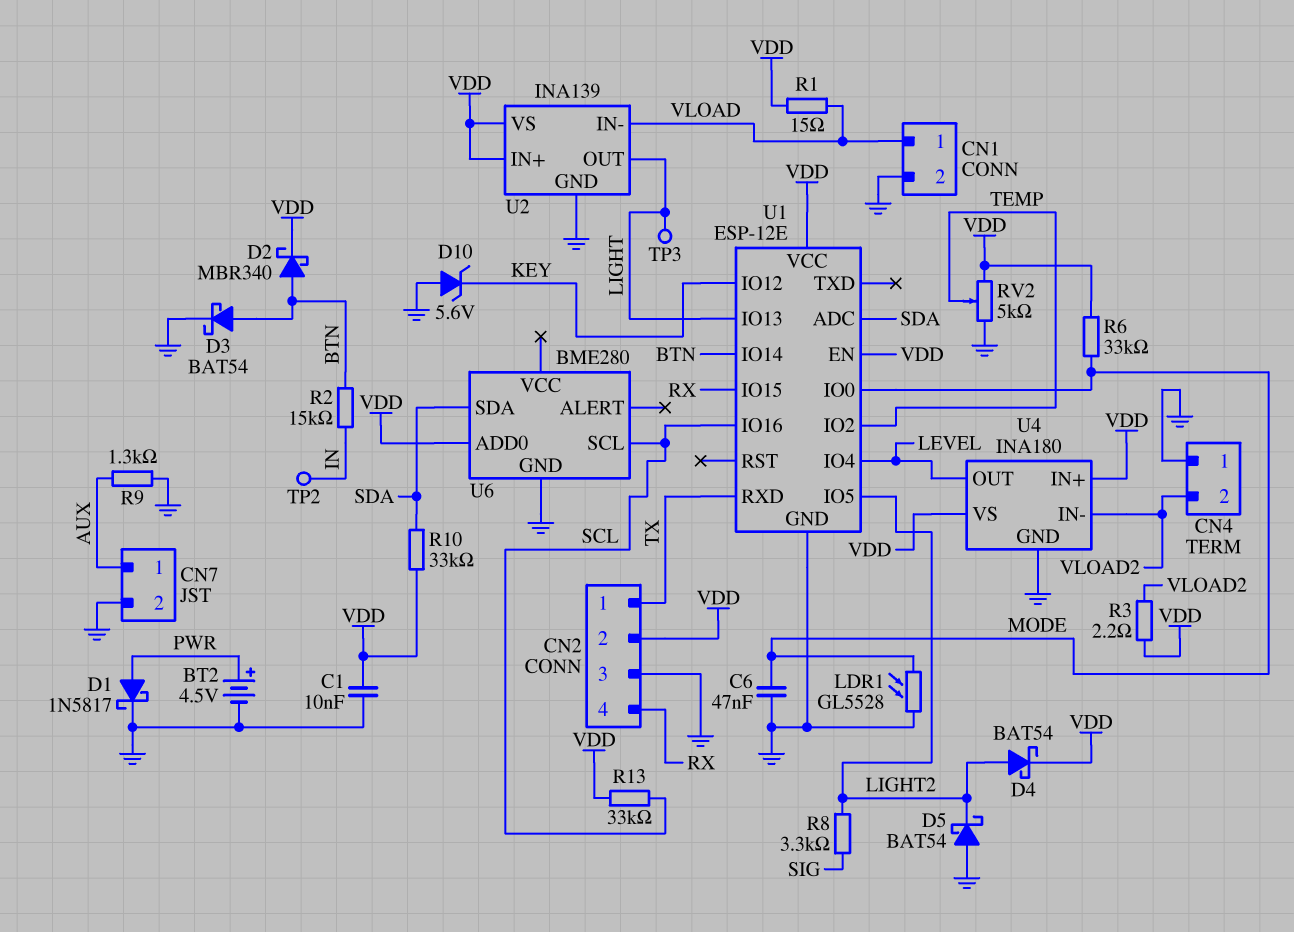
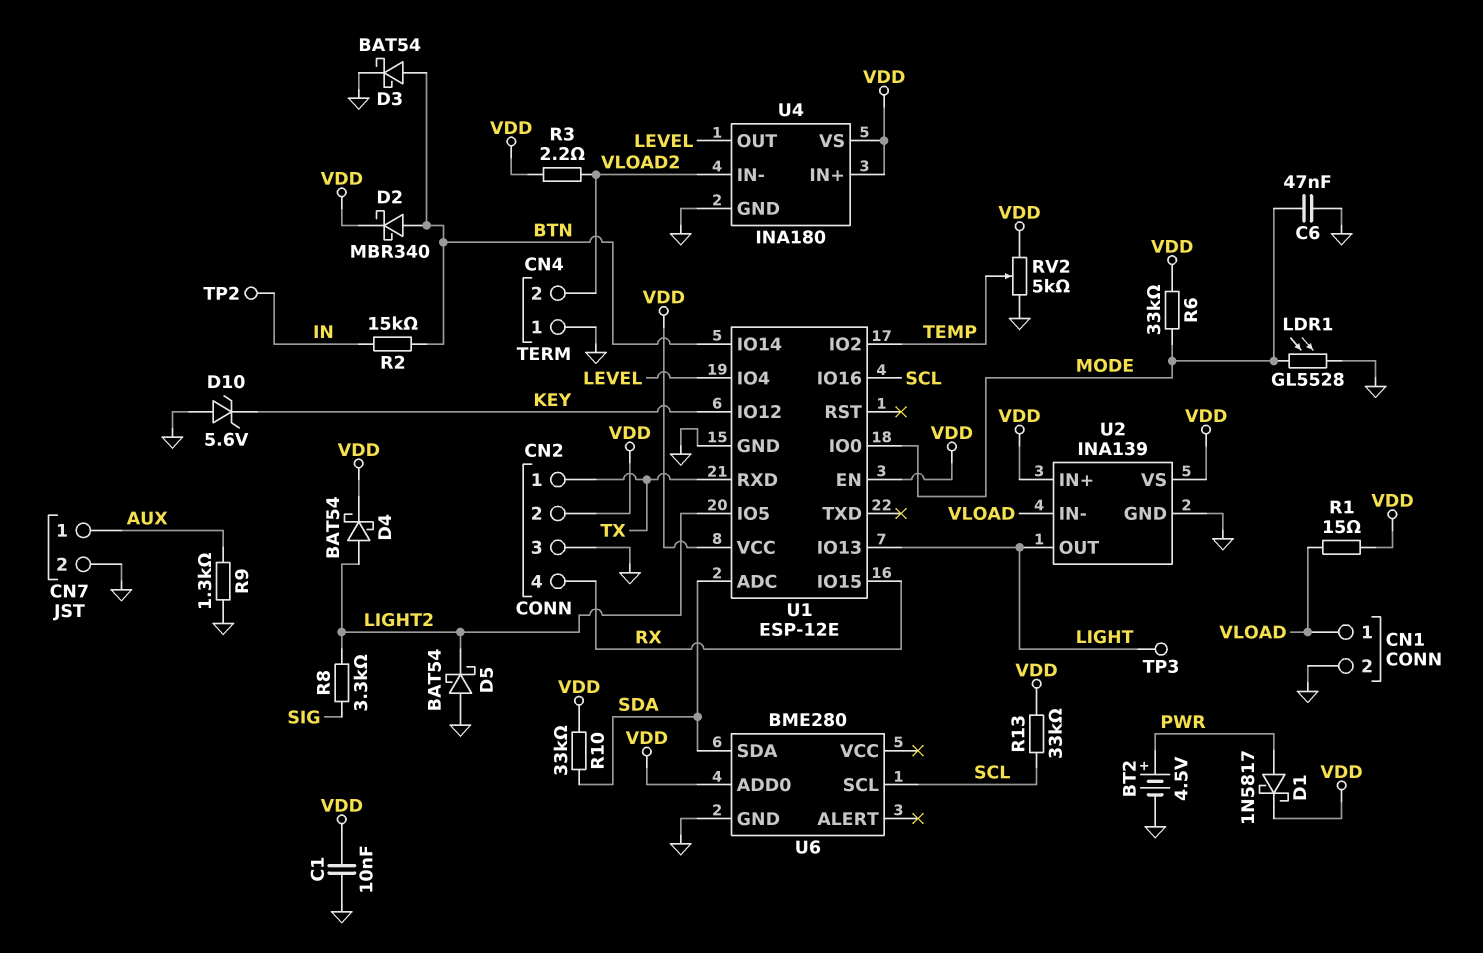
D1: schottky 1N5817 (A PWR, K GND) -> schottky 1N5817 (A PWR, K VDD)

